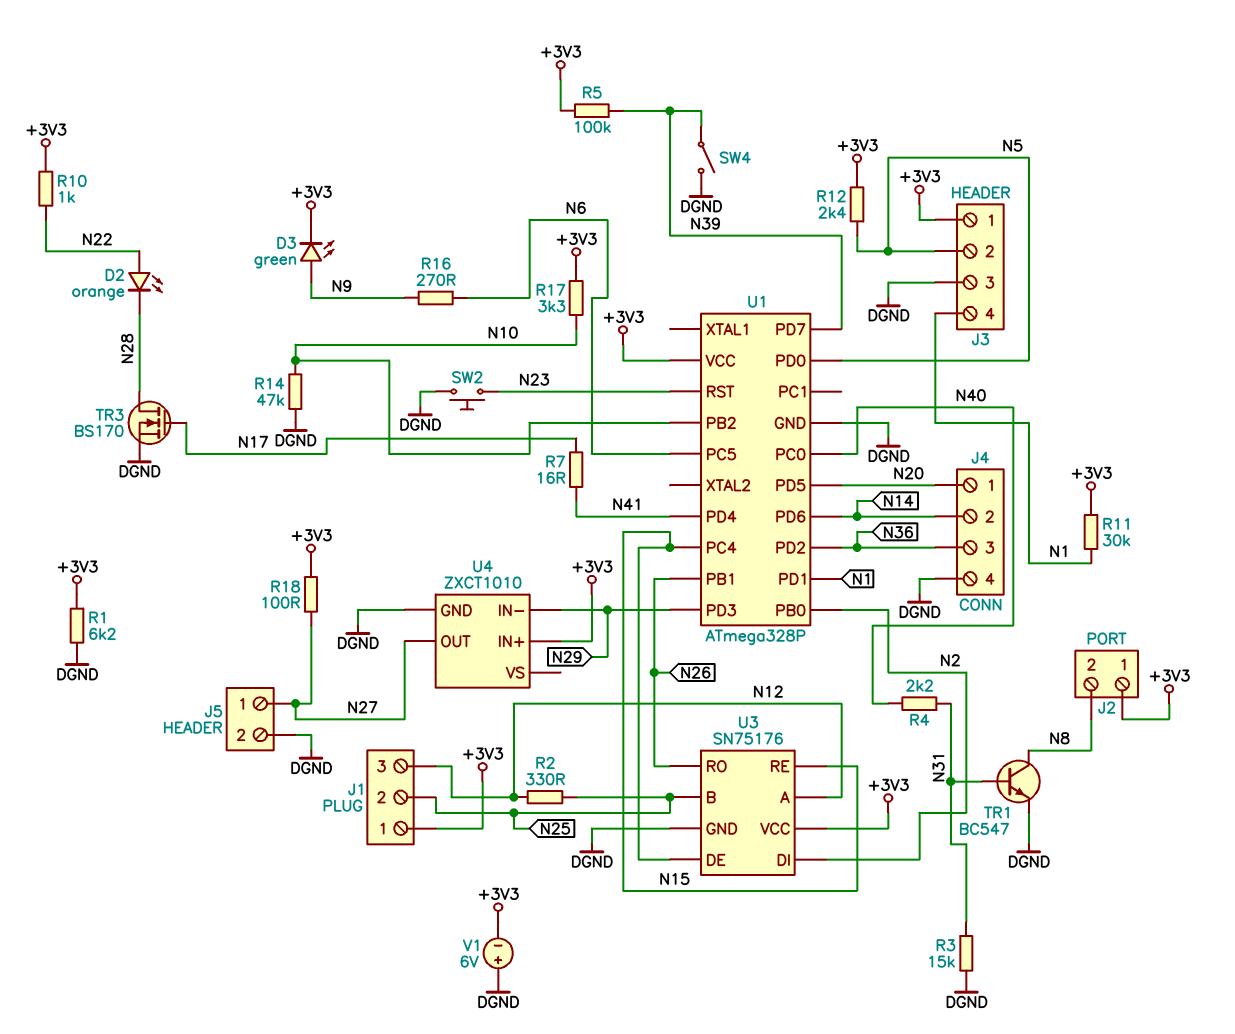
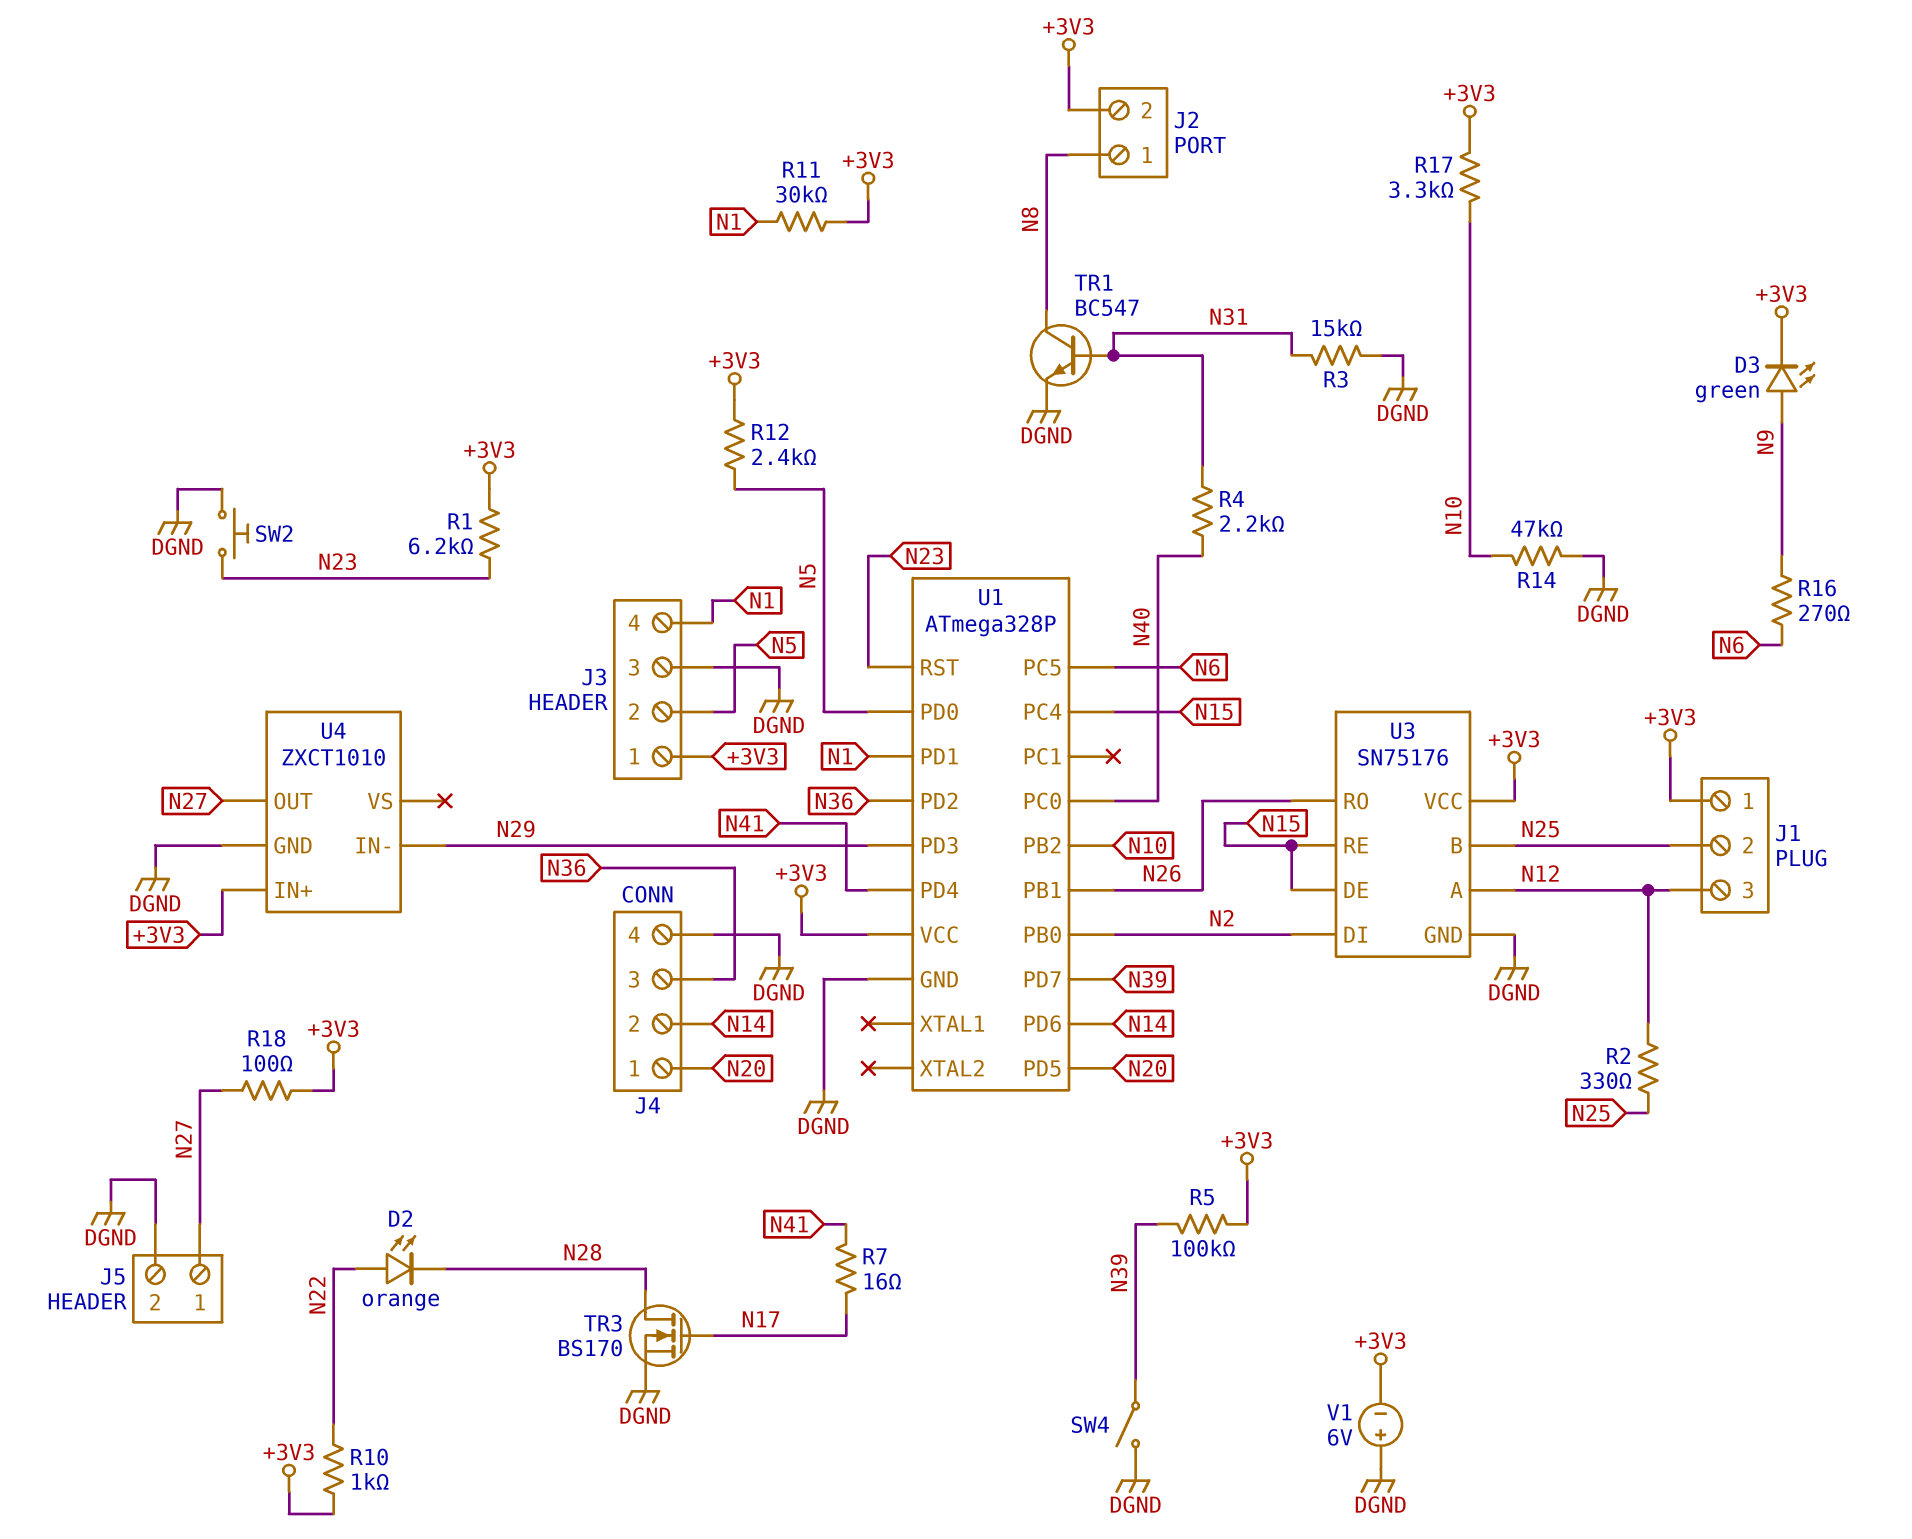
J2 pin 1: +3V3 -> N8
J2 pin 2: N8 -> +3V3
R1: 6.2k (+3V3, DGND) -> 6.2k (+3V3, N23)

